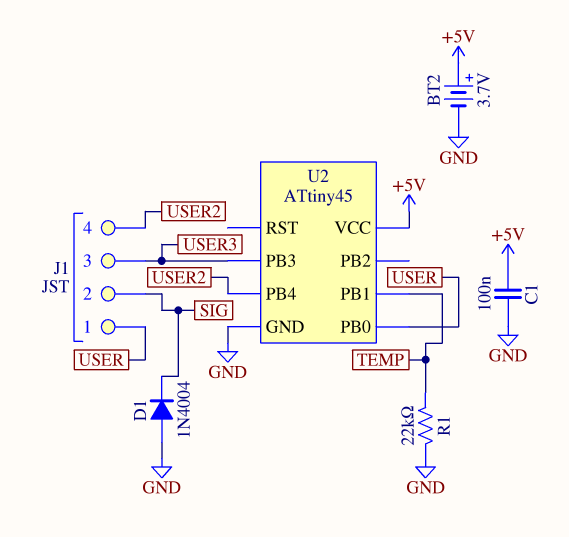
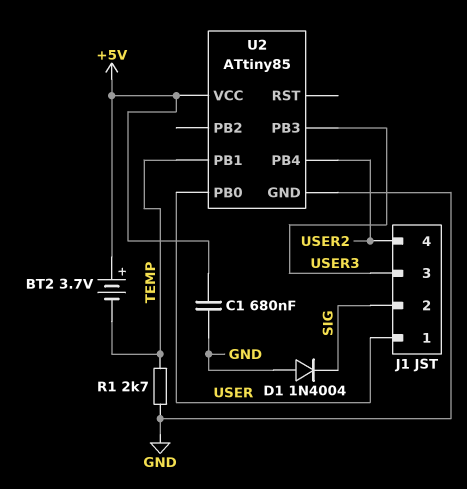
BT2: 3.7V (plus +5V, minus GND) -> 3.7V (plus +5V, minus TEMP)
C1: 100nF (+5V, GND) -> 680nF (+5V, GND)
R1: 22k (GND, TEMP) -> 2.7k (GND, TEMP)
U2: ATtiny45 -> ATtiny85

